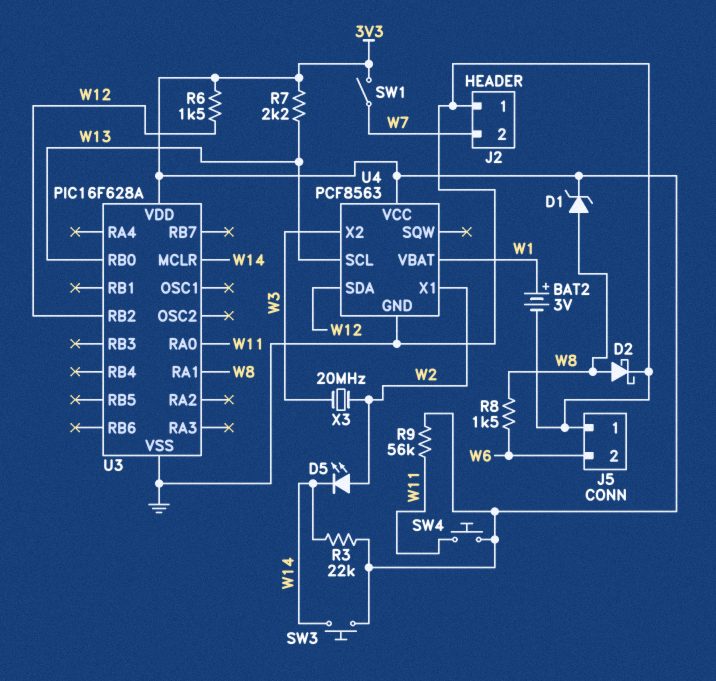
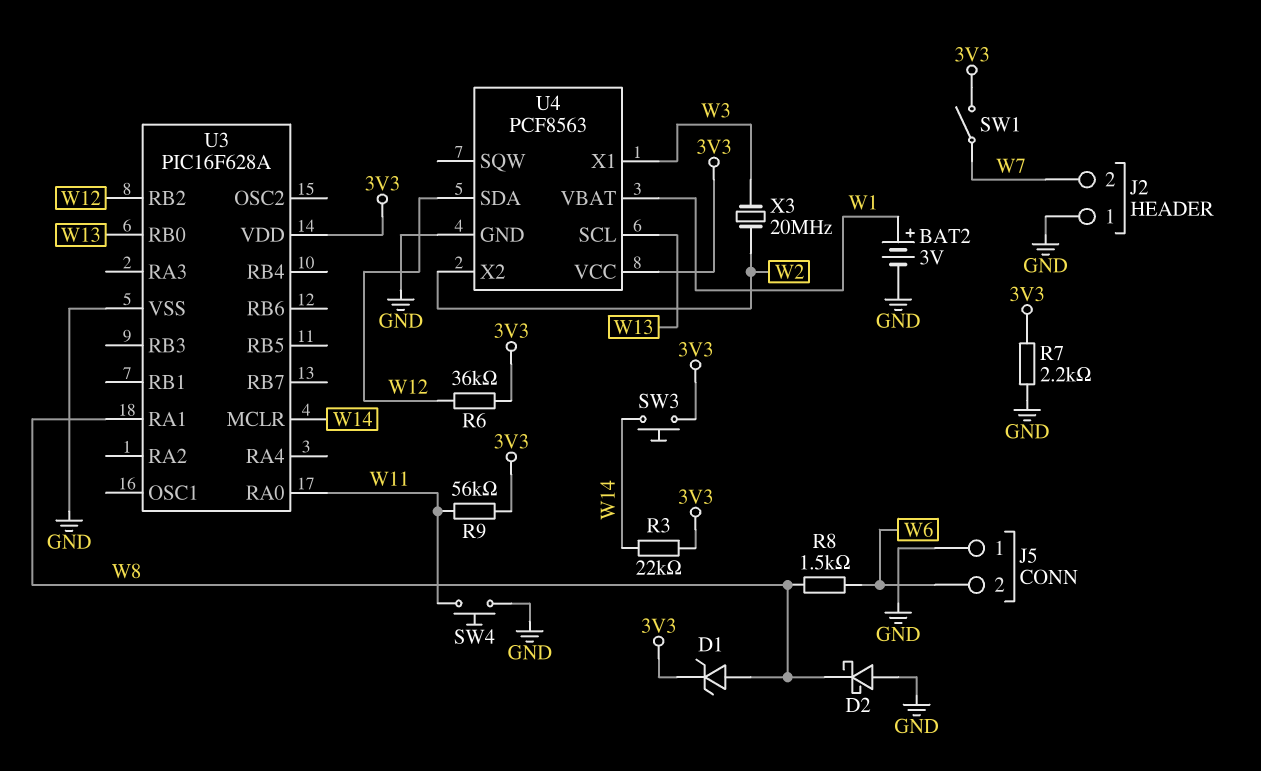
D2: schottky (A W8, K GND) -> schottky (A GND, K W8)
D5: LED (A W2, K W14) -> none
R6: 1.5k (3V3, W12) -> 36k (3V3, W12)
R7: 2.2k (3V3, W13) -> 2.2k (3V3, GND)
SW4: button (3V3, W11) -> button (GND, W11)
U4 pin X1: W2 -> W3
U4 pin X2: W3 -> W2

